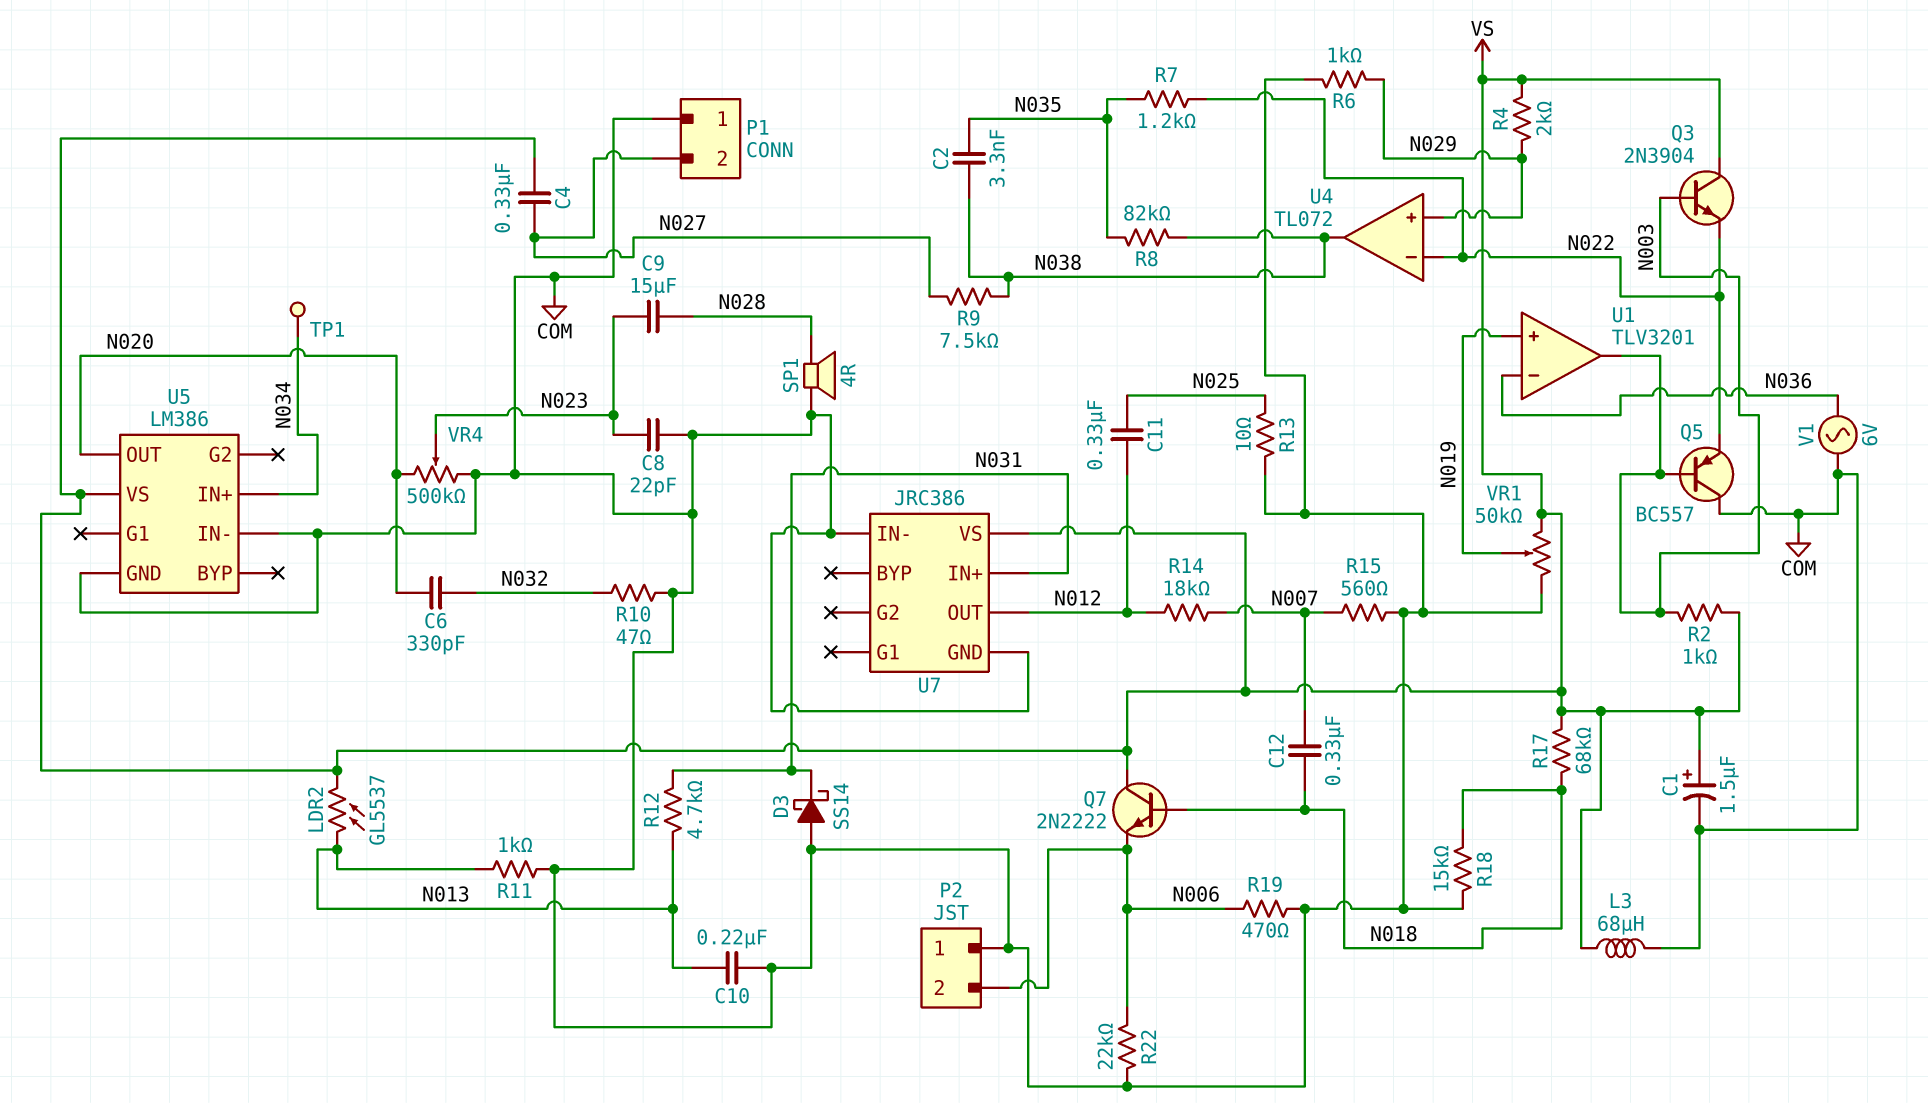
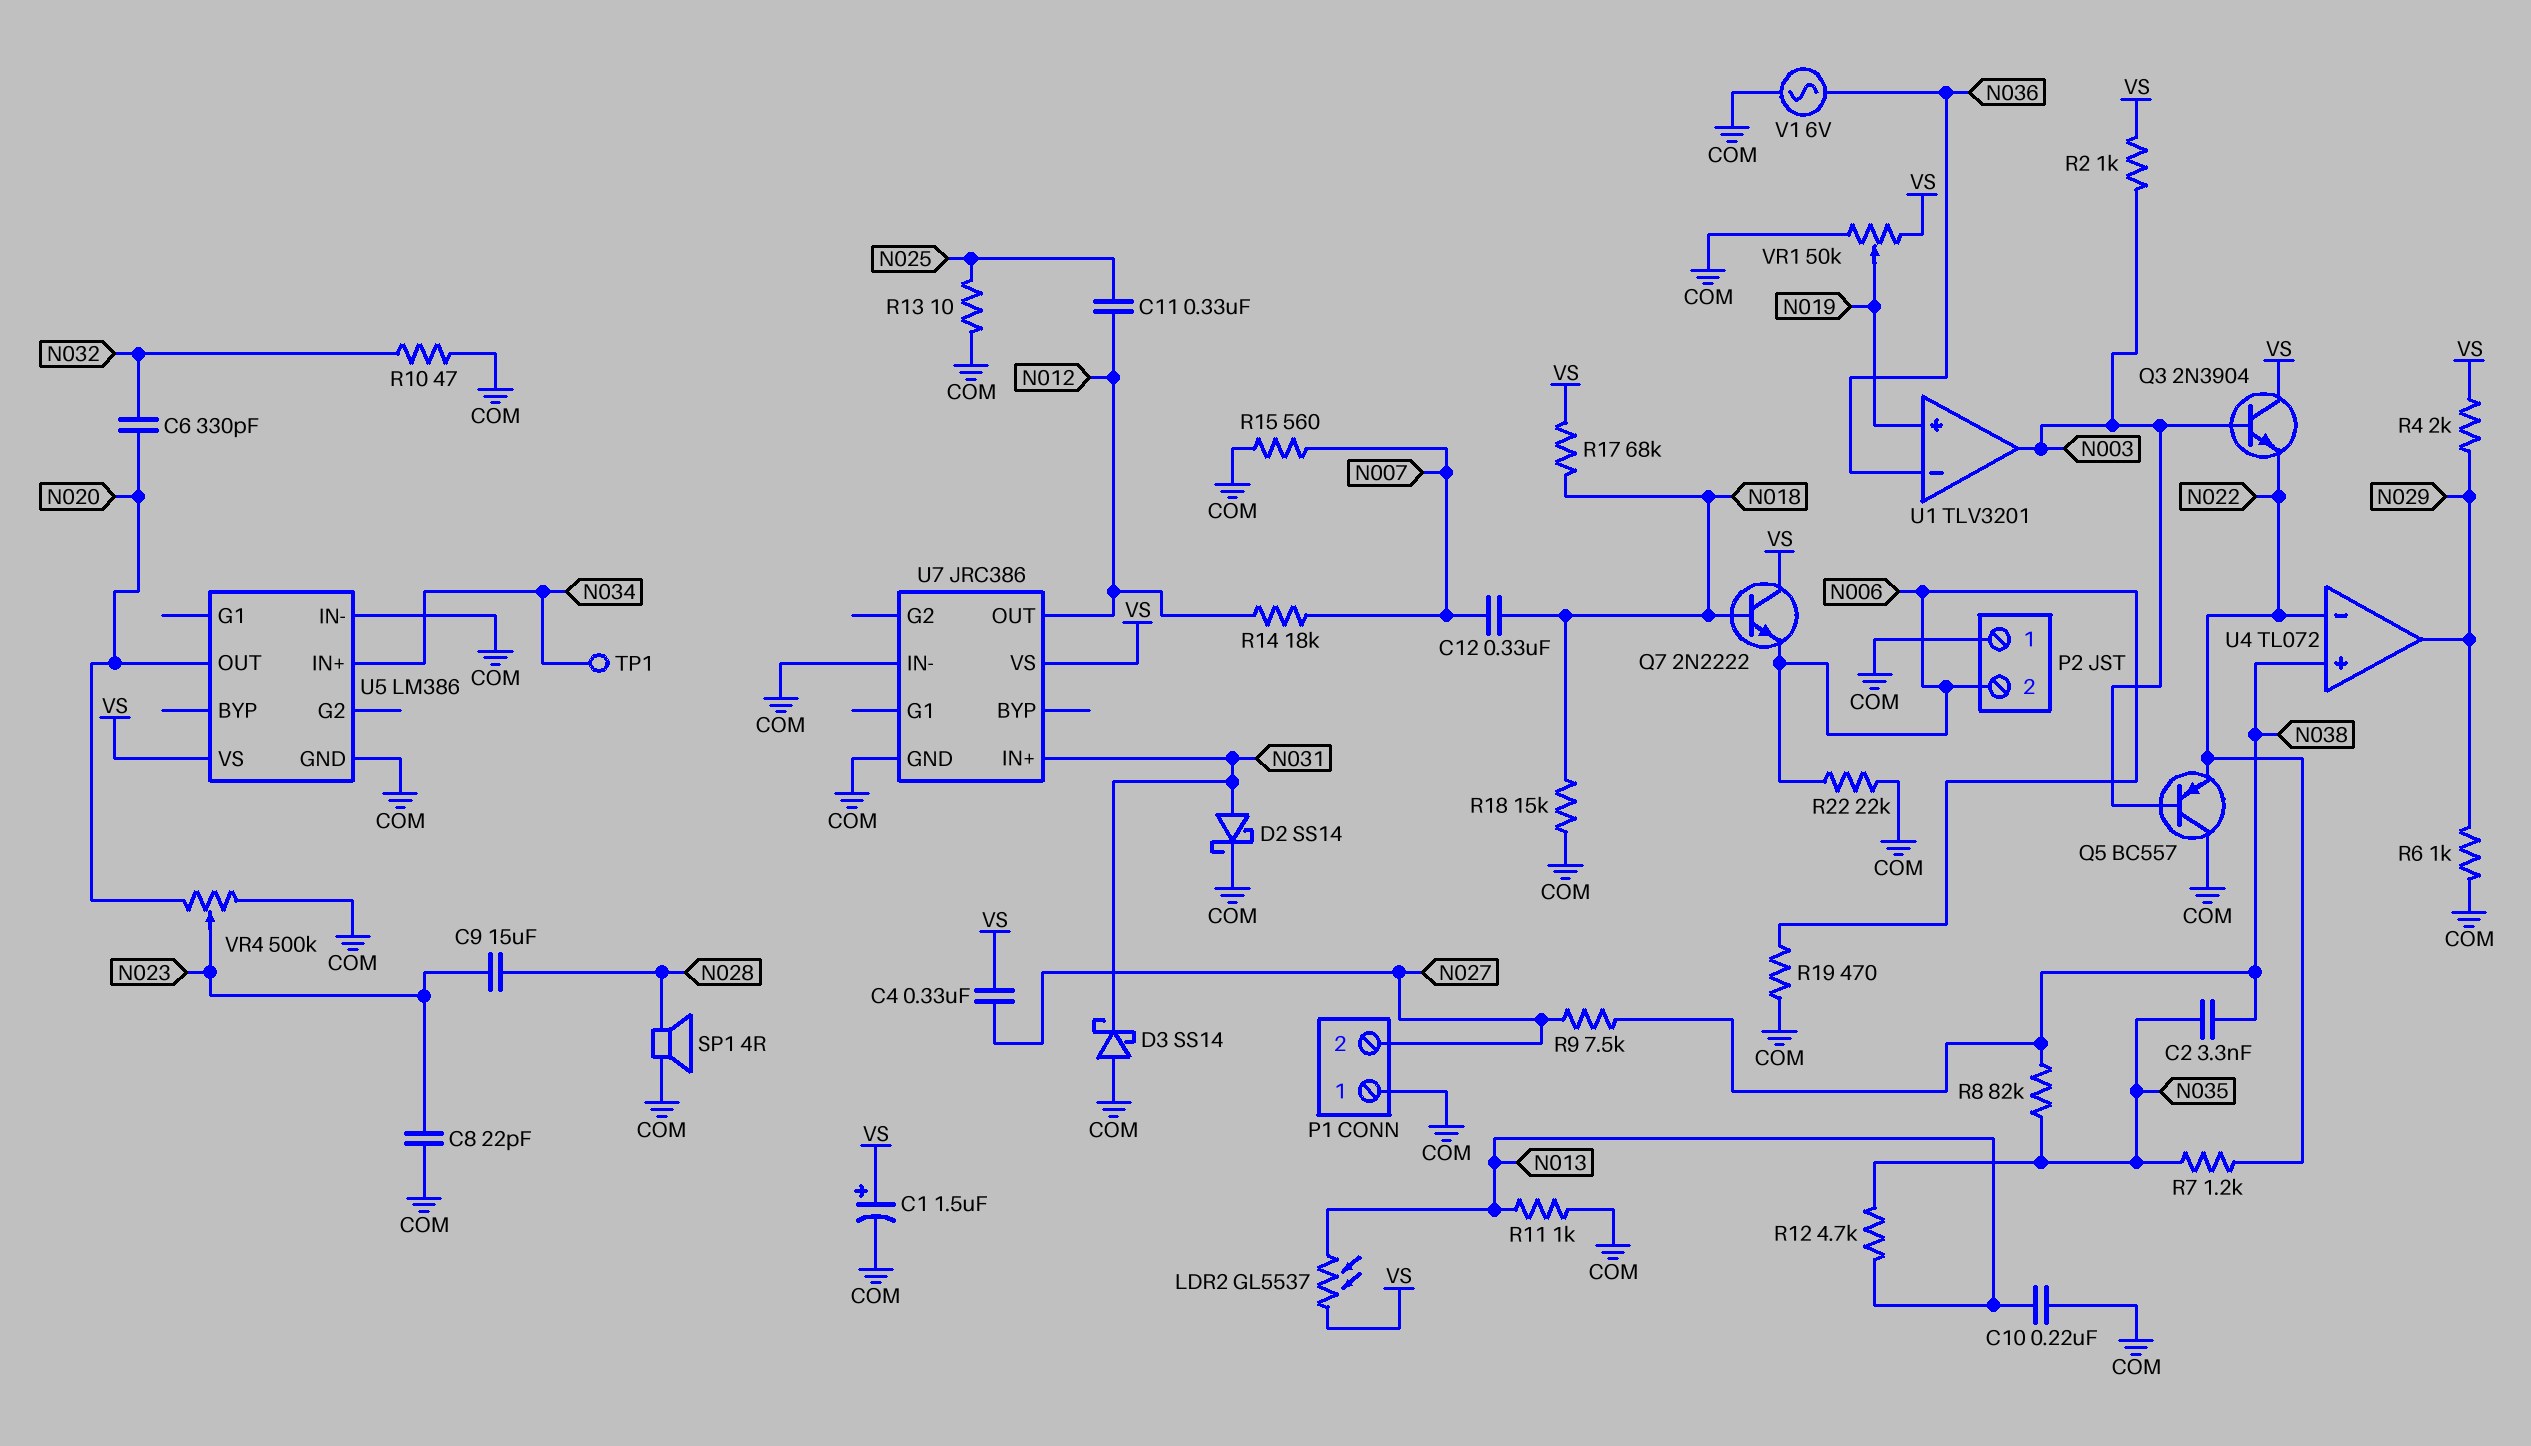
D2: none -> schottky SS14 (A N031, K COM)
L3: 68uH (COM, VS) -> none
R12: 4.7k (N013, N031) -> 4.7k (N013, N035)
U4 pin in+: N029 -> N038
U4 pin out: N038 -> N029

